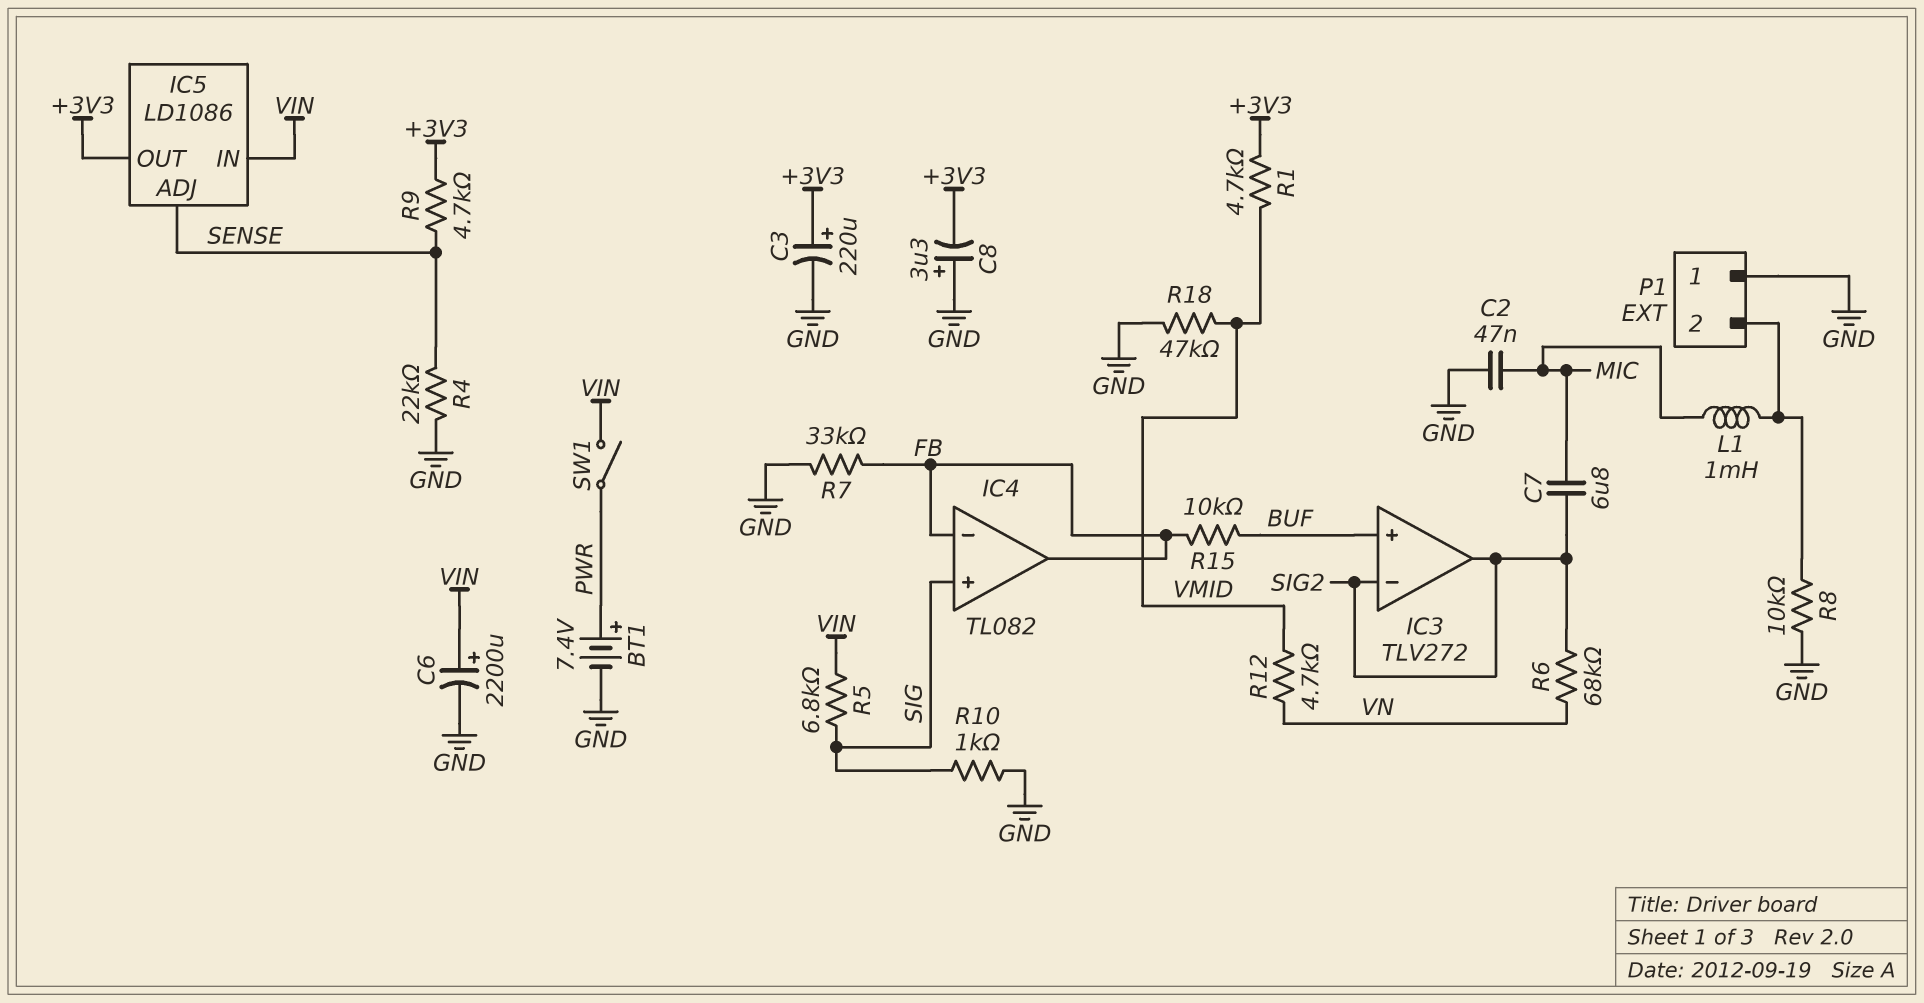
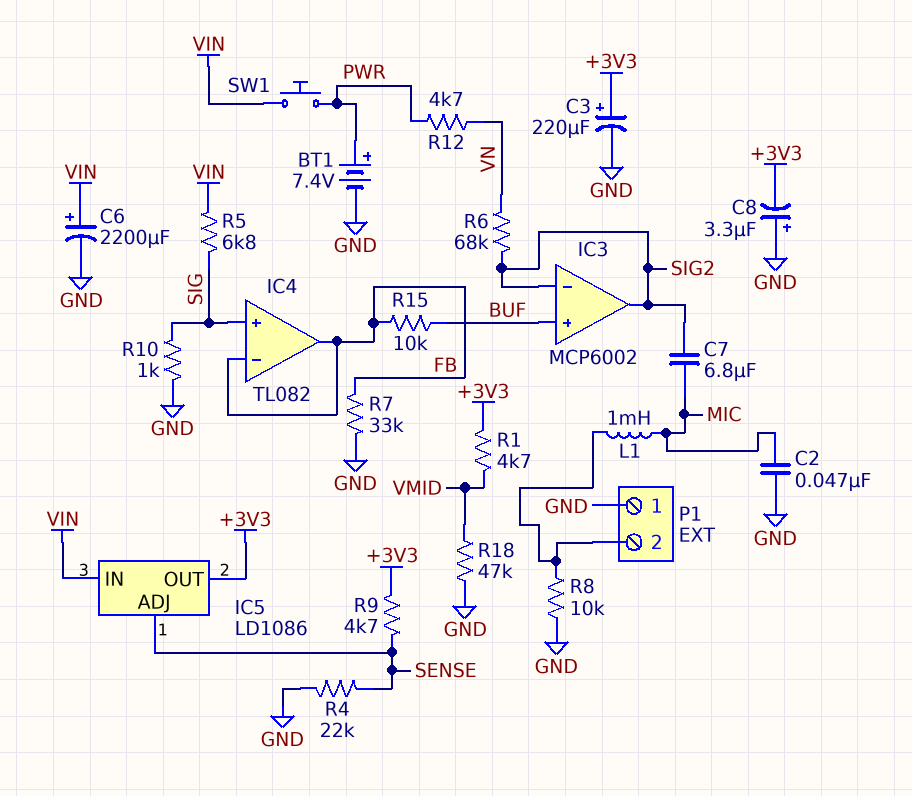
IC3: TLV272 -> MCP6002
R12: 4.7k (VMID, VN) -> 4.7k (PWR, VN)
SW1: switch (PWR, VIN) -> button (PWR, VIN)

